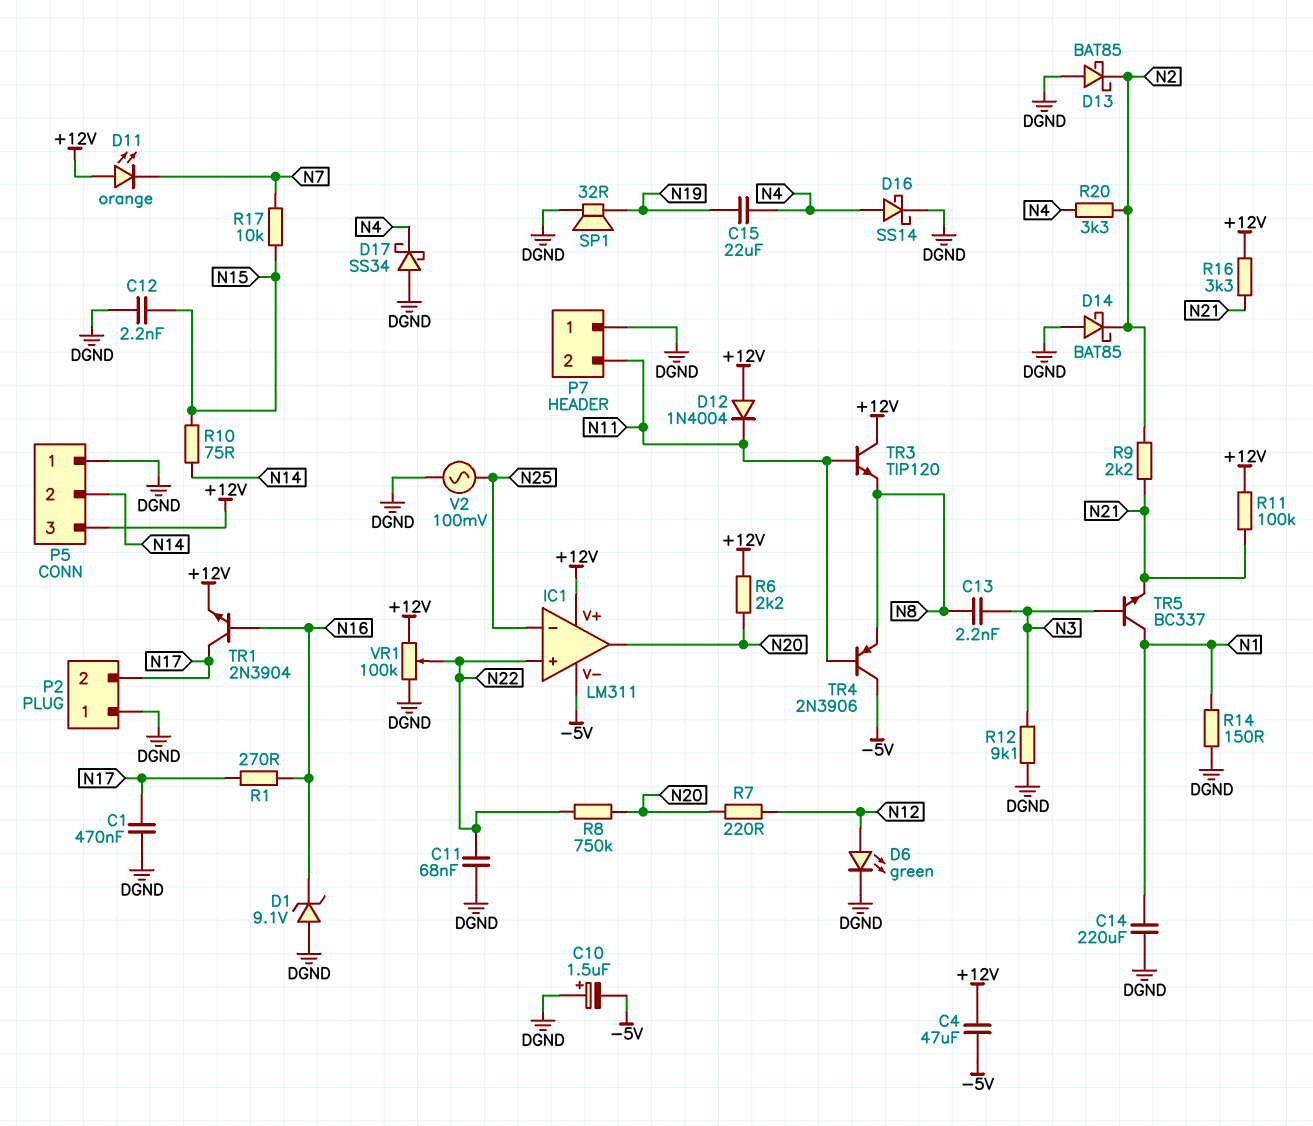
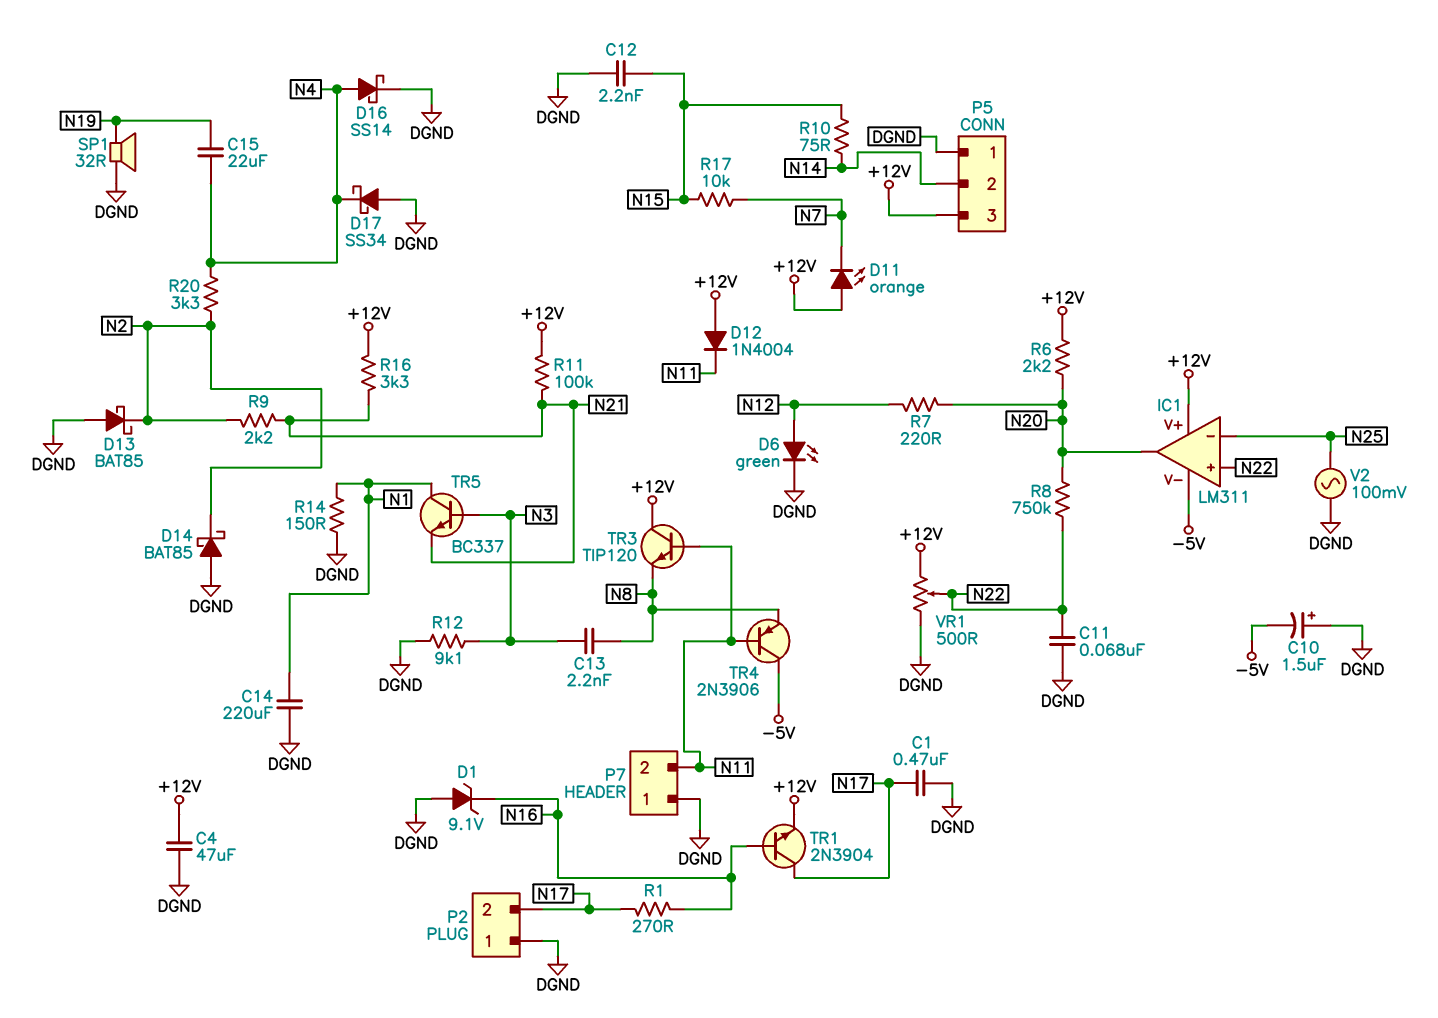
C4: 47uF (+12V, -5V) -> 47uF (+12V, DGND)
VR1: 100k (+12V, DGND, wiper N22) -> 500 (+12V, DGND, wiper N22)

